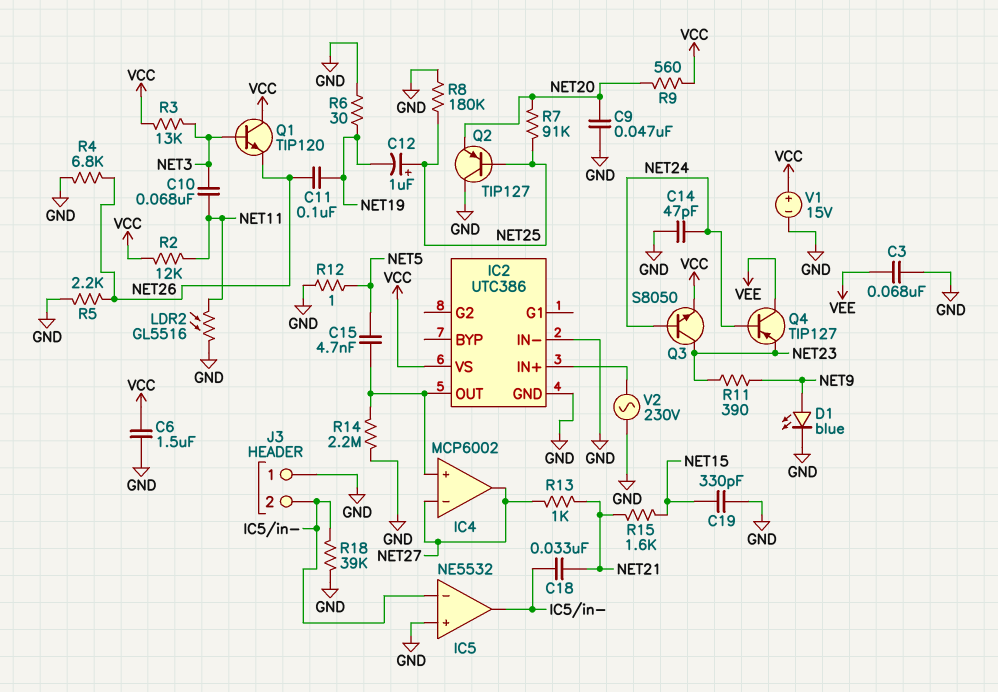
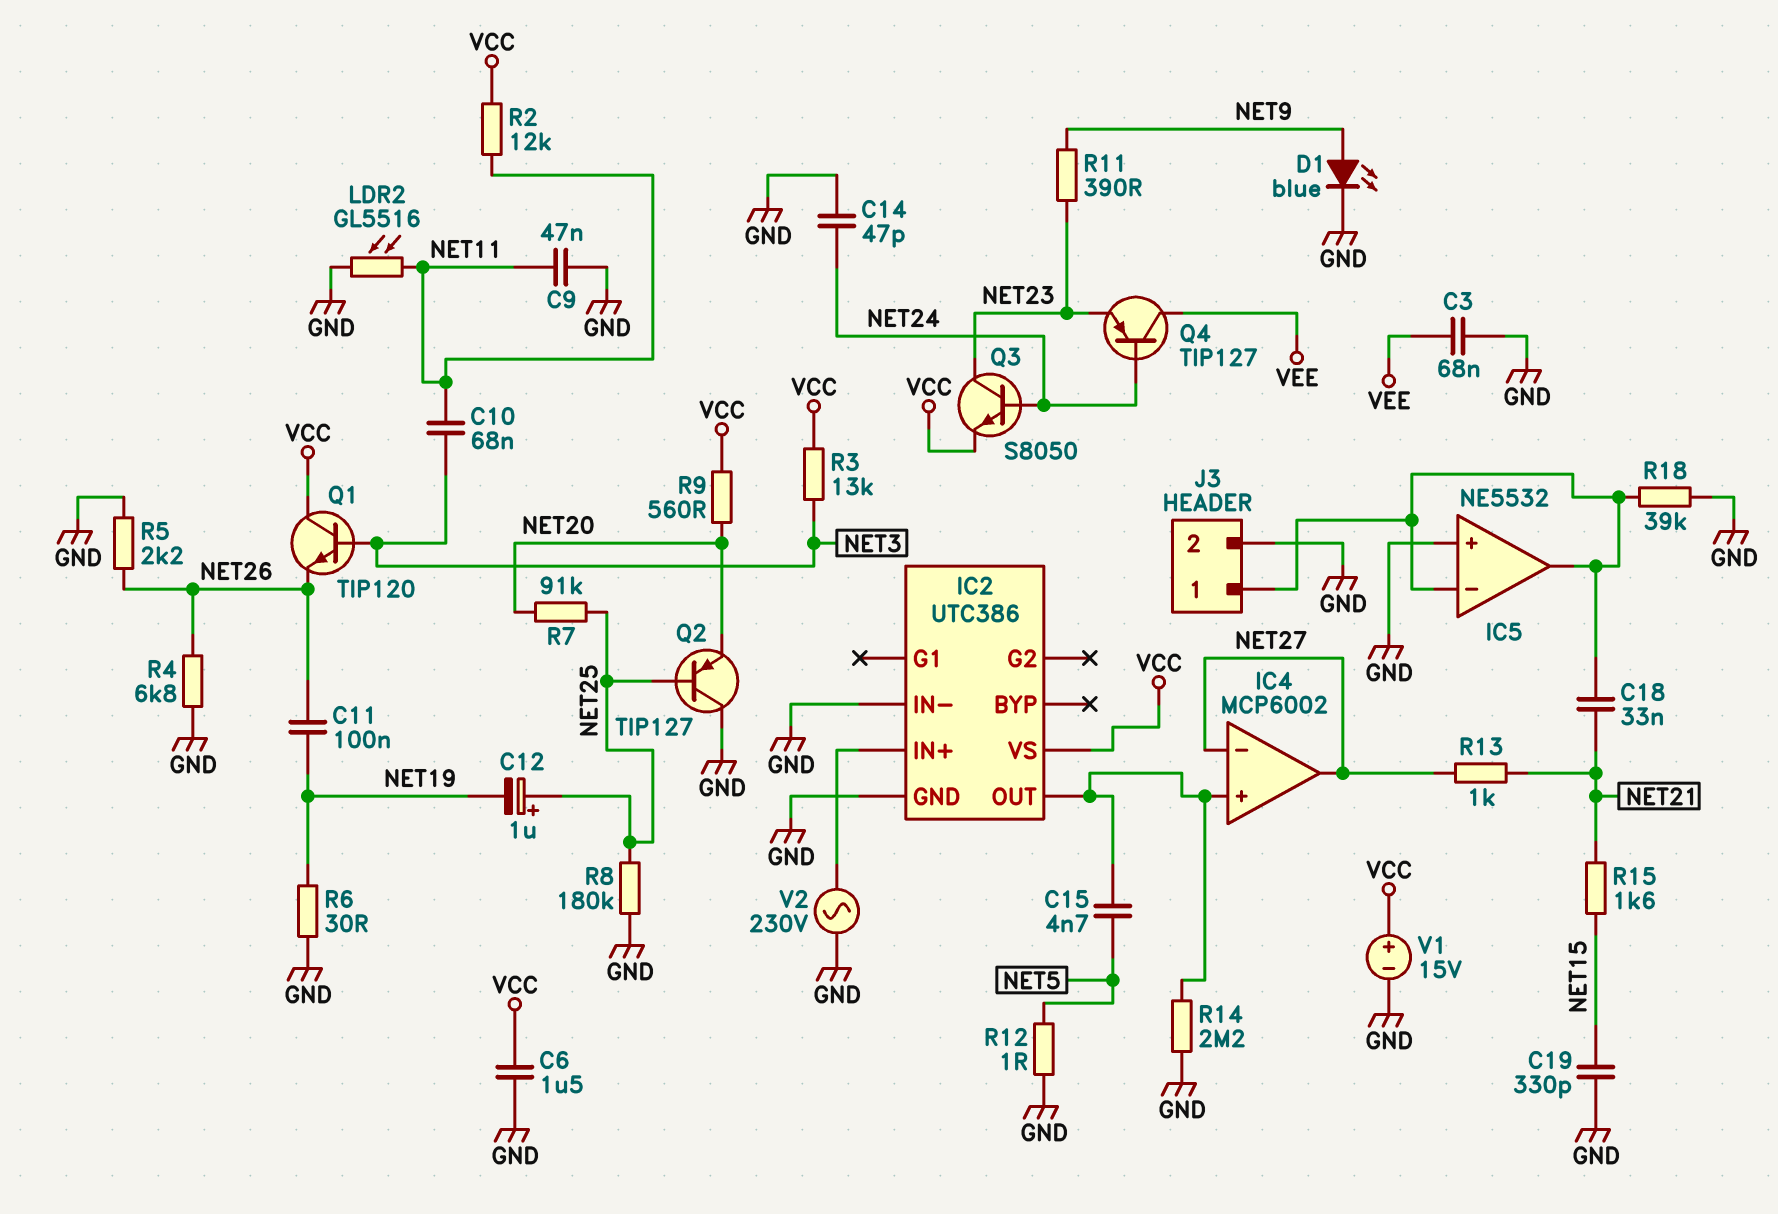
C9: 47nF (GND, NET20) -> 47nF (GND, NET11)
J3 pin 1: GND -> IC5/in-
J3 pin 2: IC5/in- -> GND

